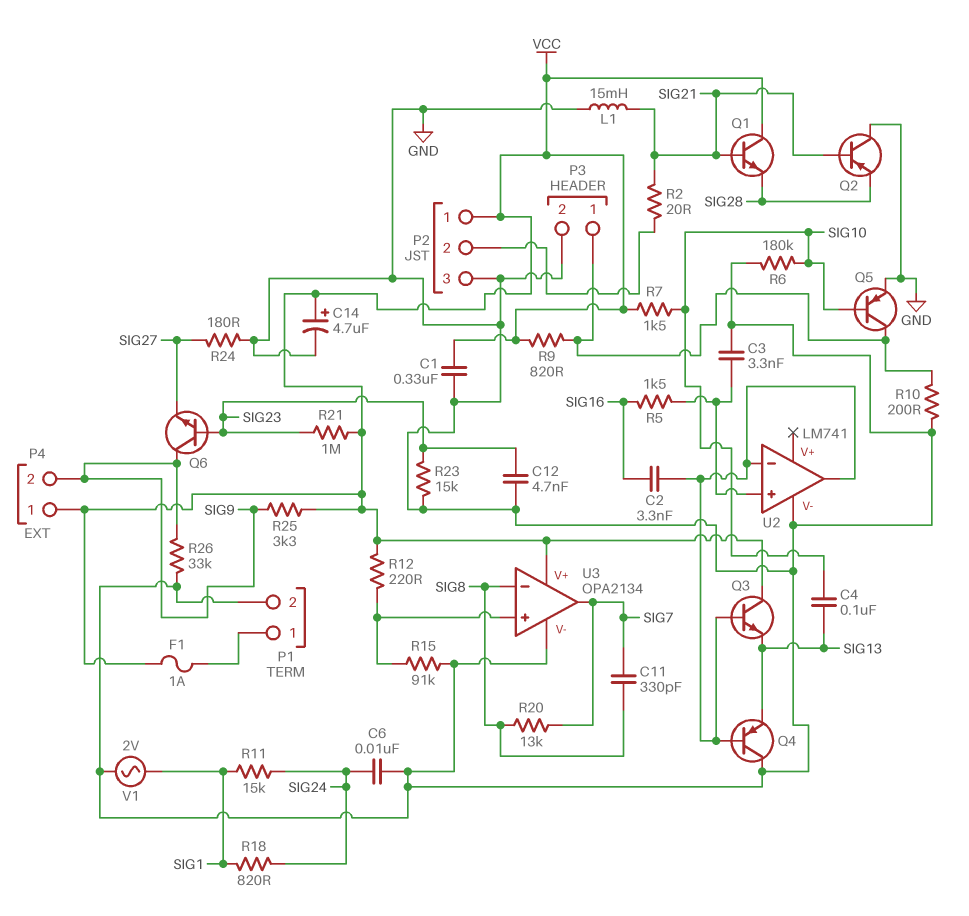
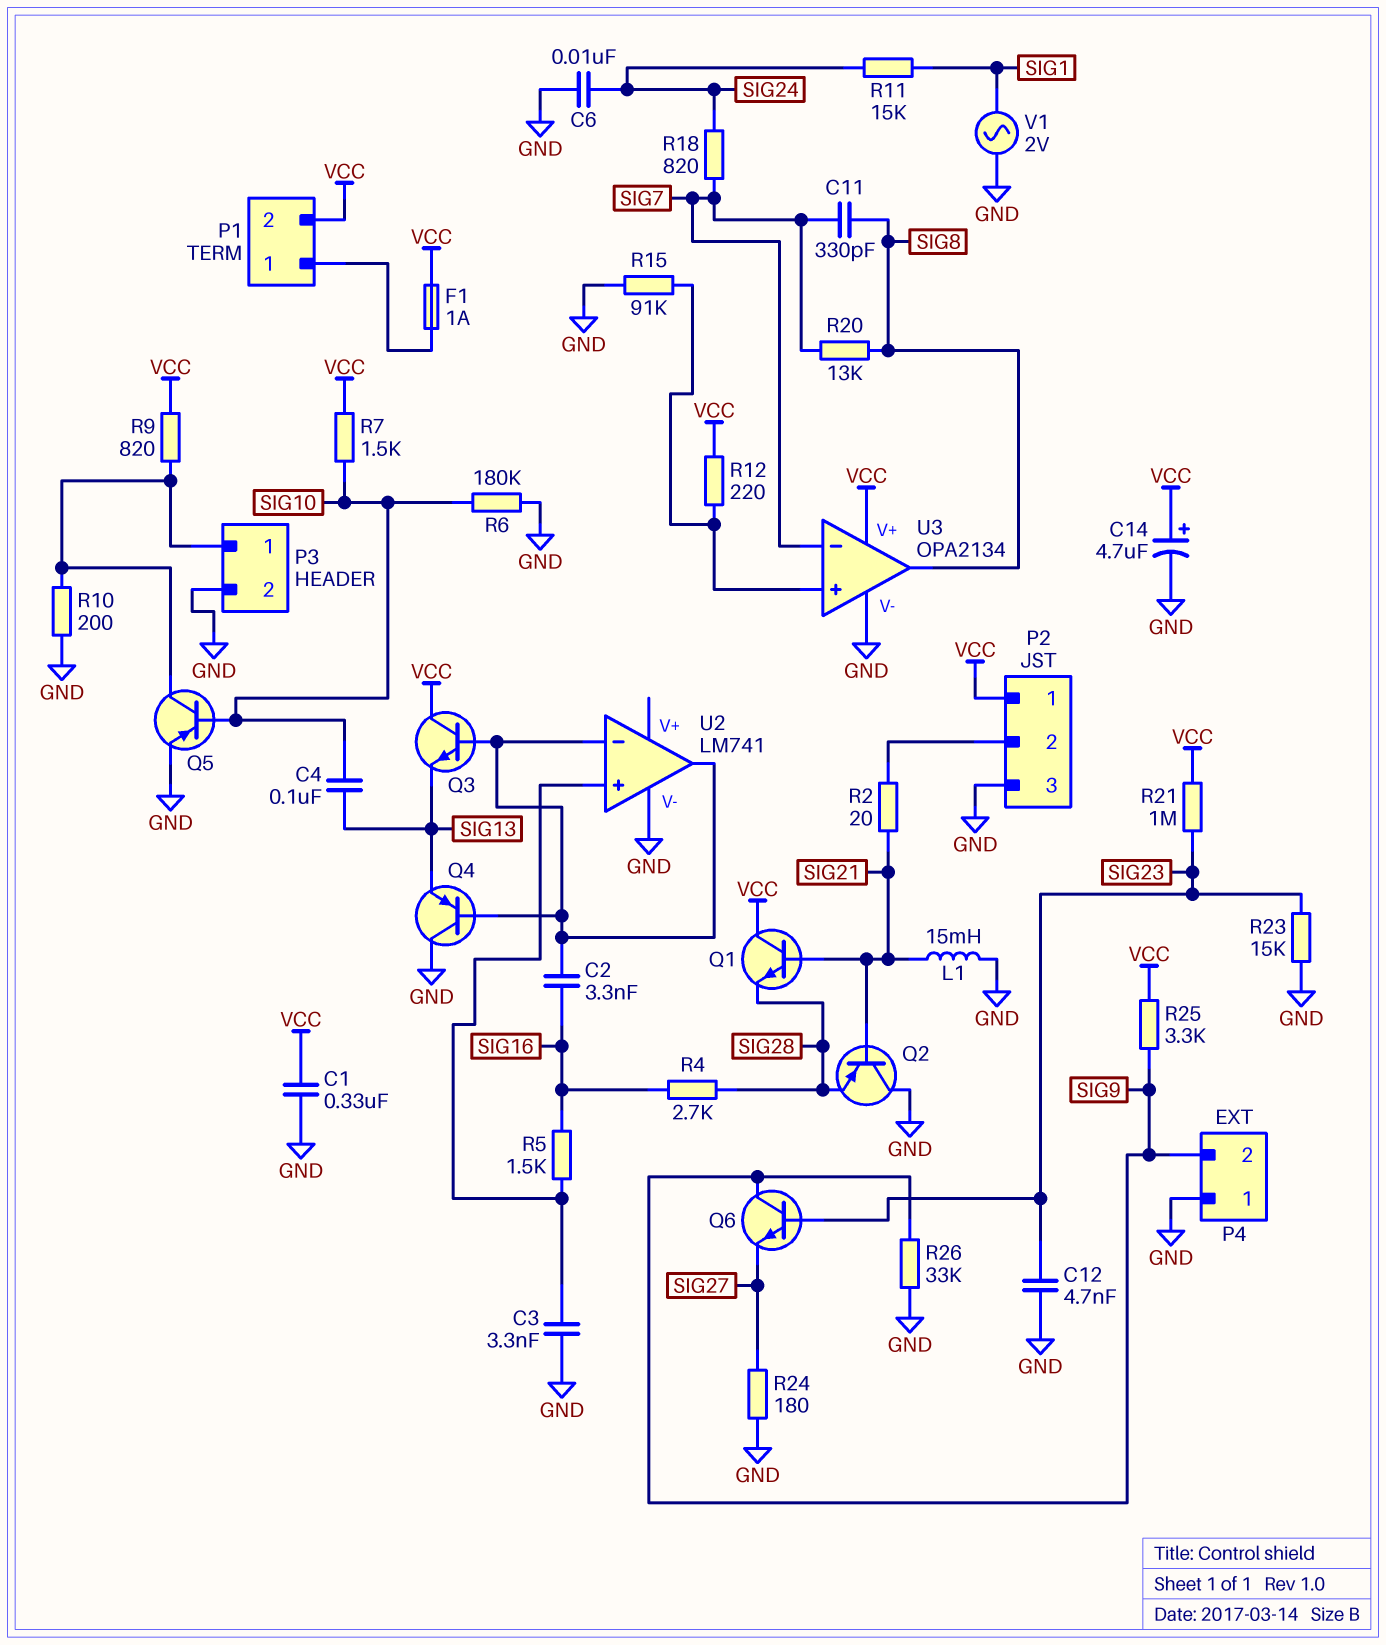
P1 pin 2: GND -> VCC
P4 pin 1: VCC -> GND
R4: none -> 2.7k (SIG16, SIG28)
R18: 820 (SIG1, SIG24) -> 820 (SIG7, SIG24)
U3 pin in-: SIG8 -> SIG7
U3 pin out: SIG7 -> SIG8

